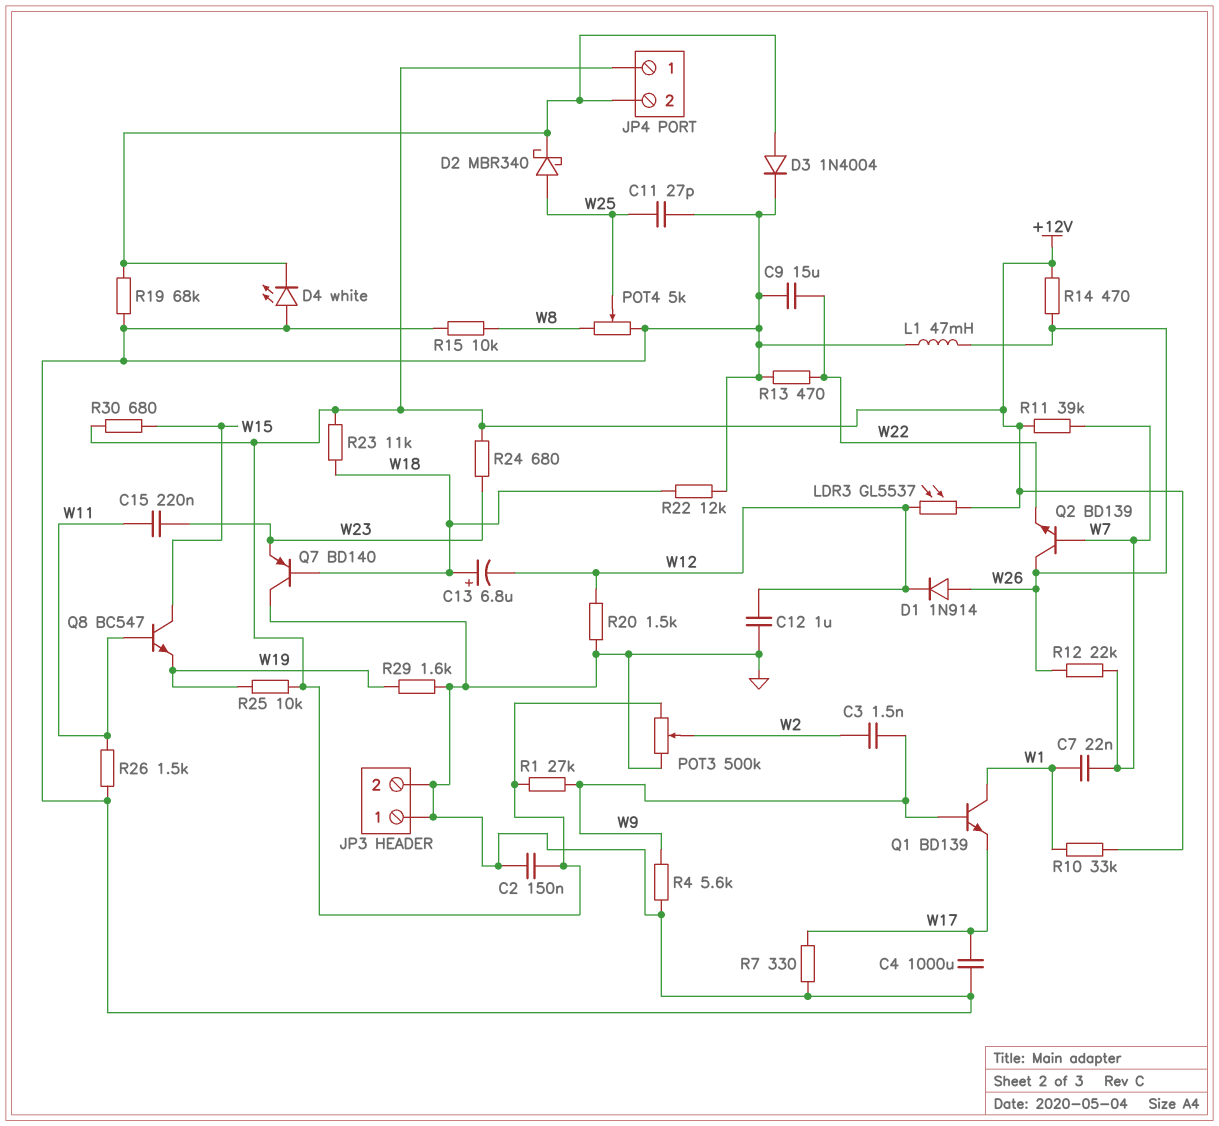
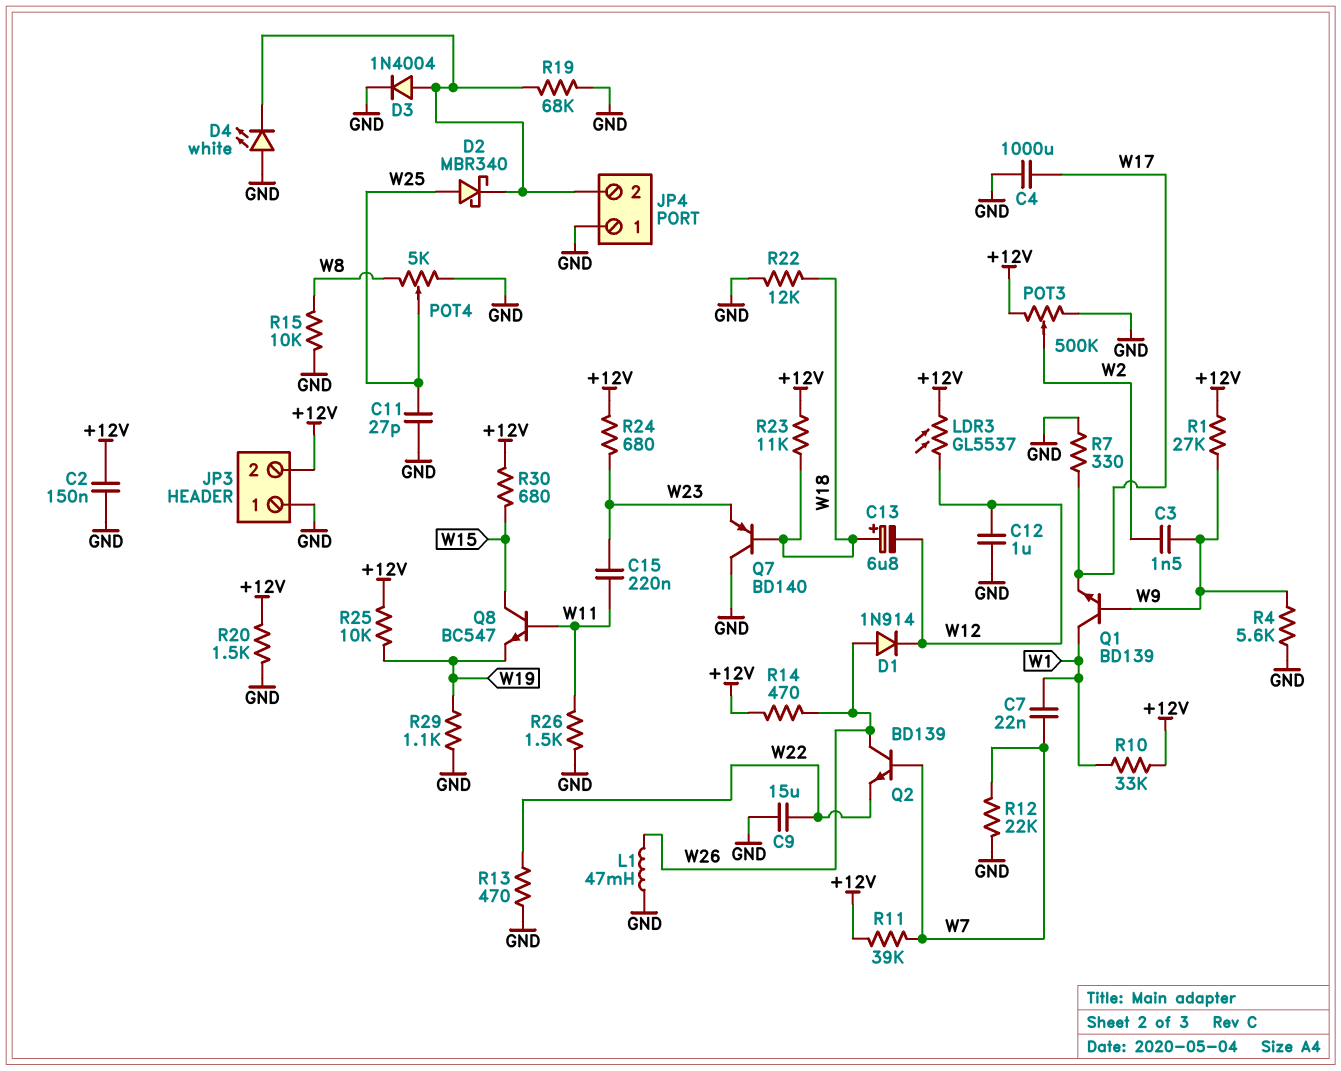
JP3 pin 2: GND -> +12V
JP4 pin 1: +12V -> GND
R12: 22k (W7, W26) -> 22k (GND, W7)
R20: 1.5k (GND, W12) -> 1.5k (+12V, GND)
R29: 1.6k (GND, W19) -> 1.1k (GND, W19)

